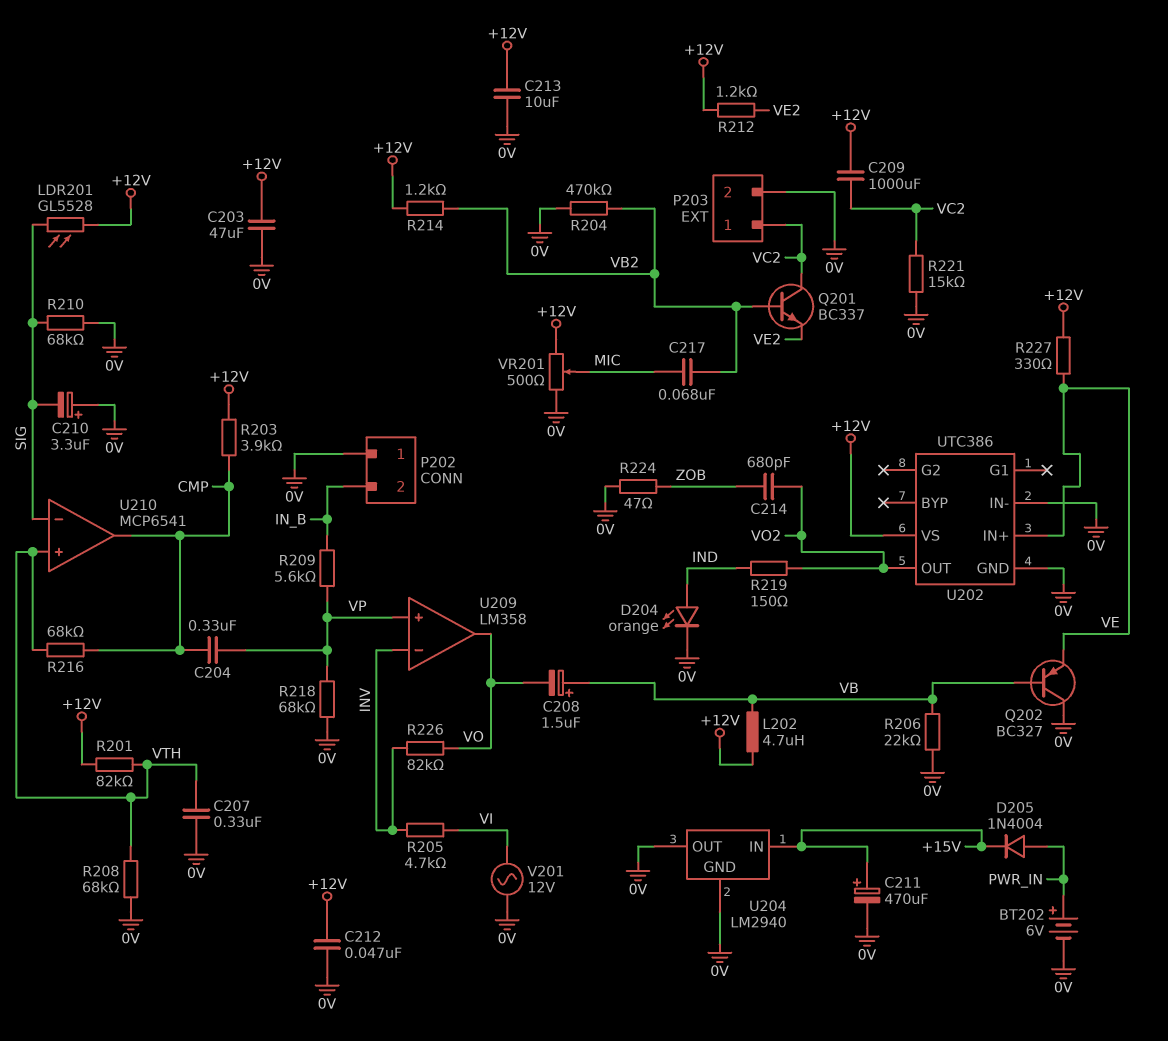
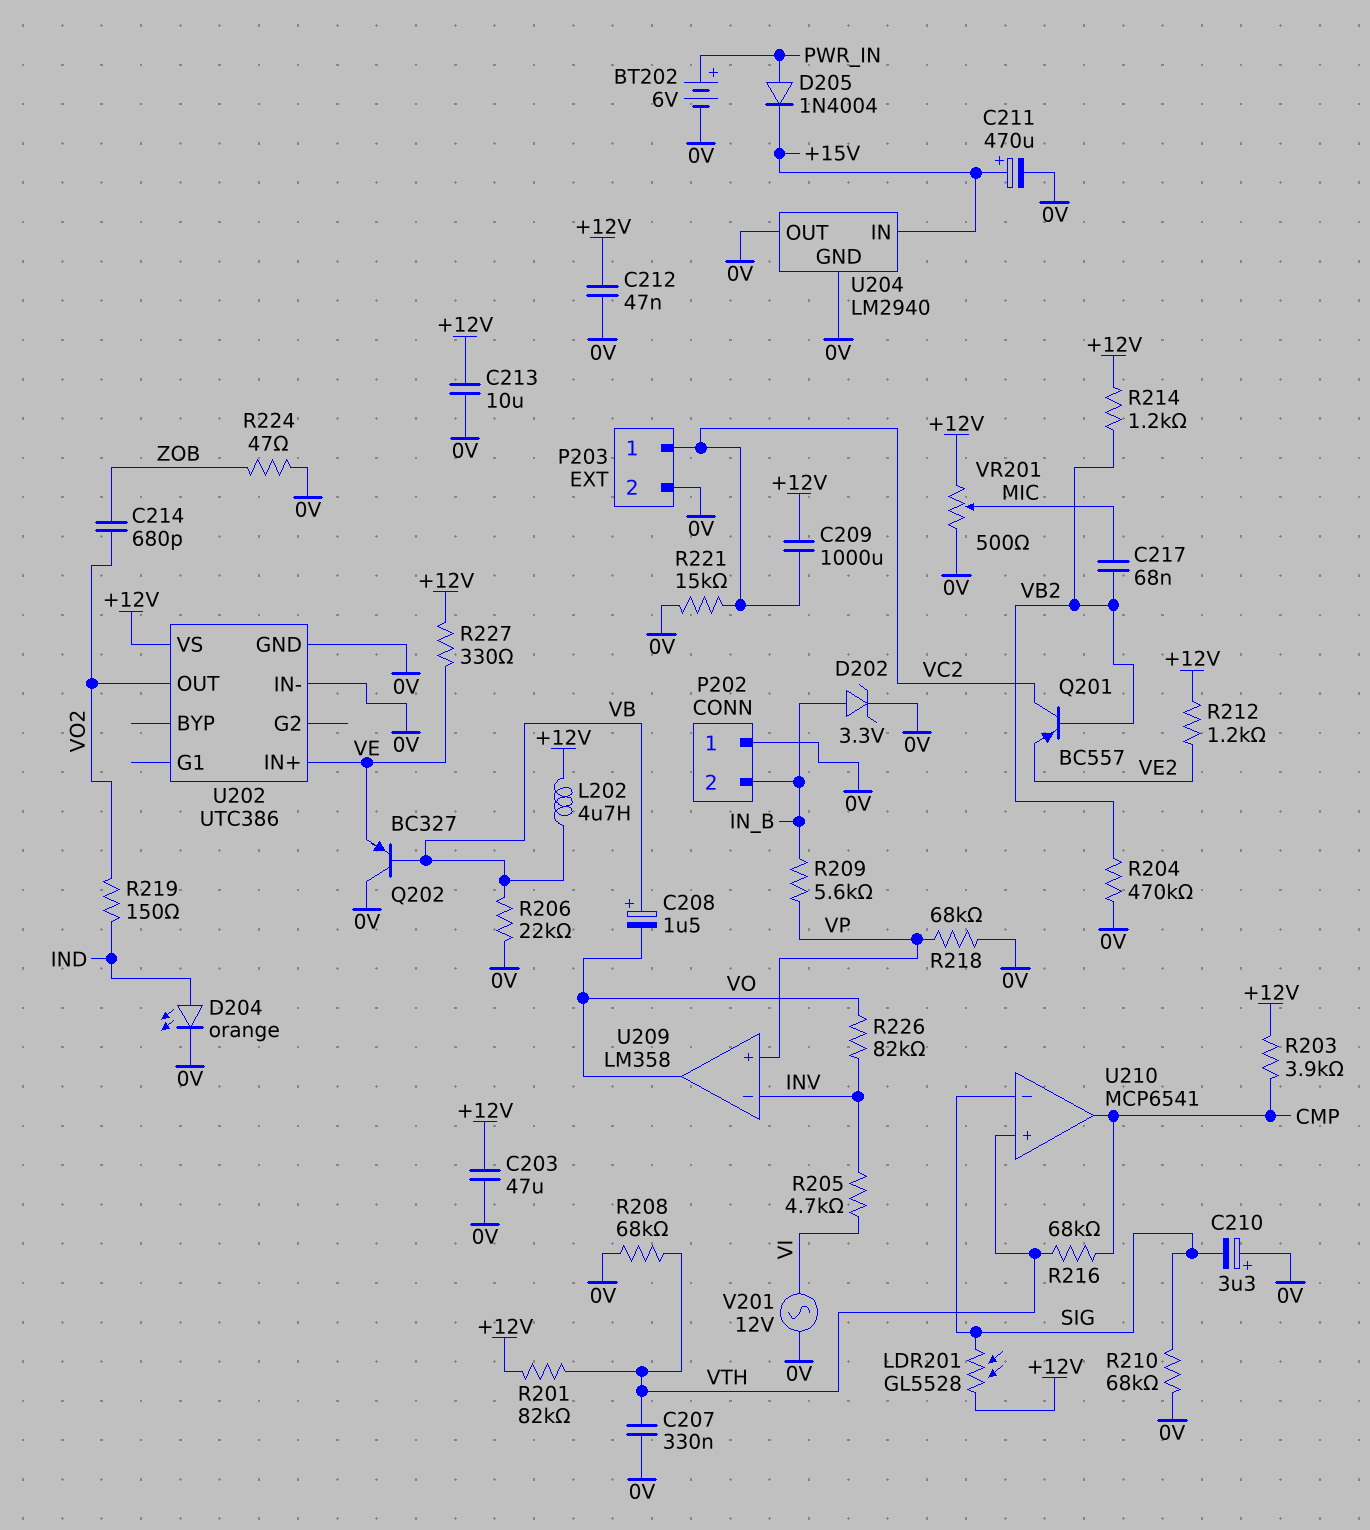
C204: 330nF (CMP, VP) -> none
D202: none -> zener 3.3V (A IN_B, K 0V)
Q201: NPN BC337 (B VB2, C VC2, E VE2) -> PNP BC557 (B VB2, C VC2, E VE2)

